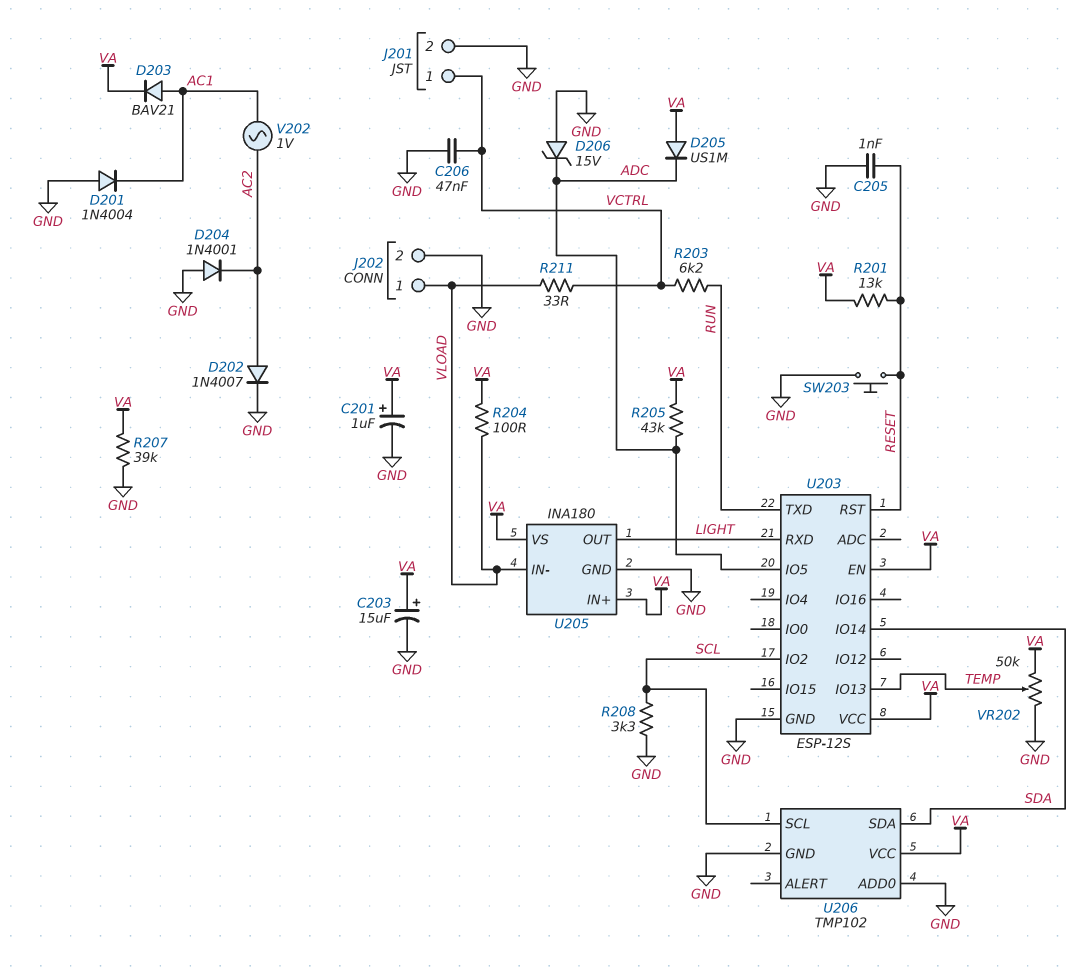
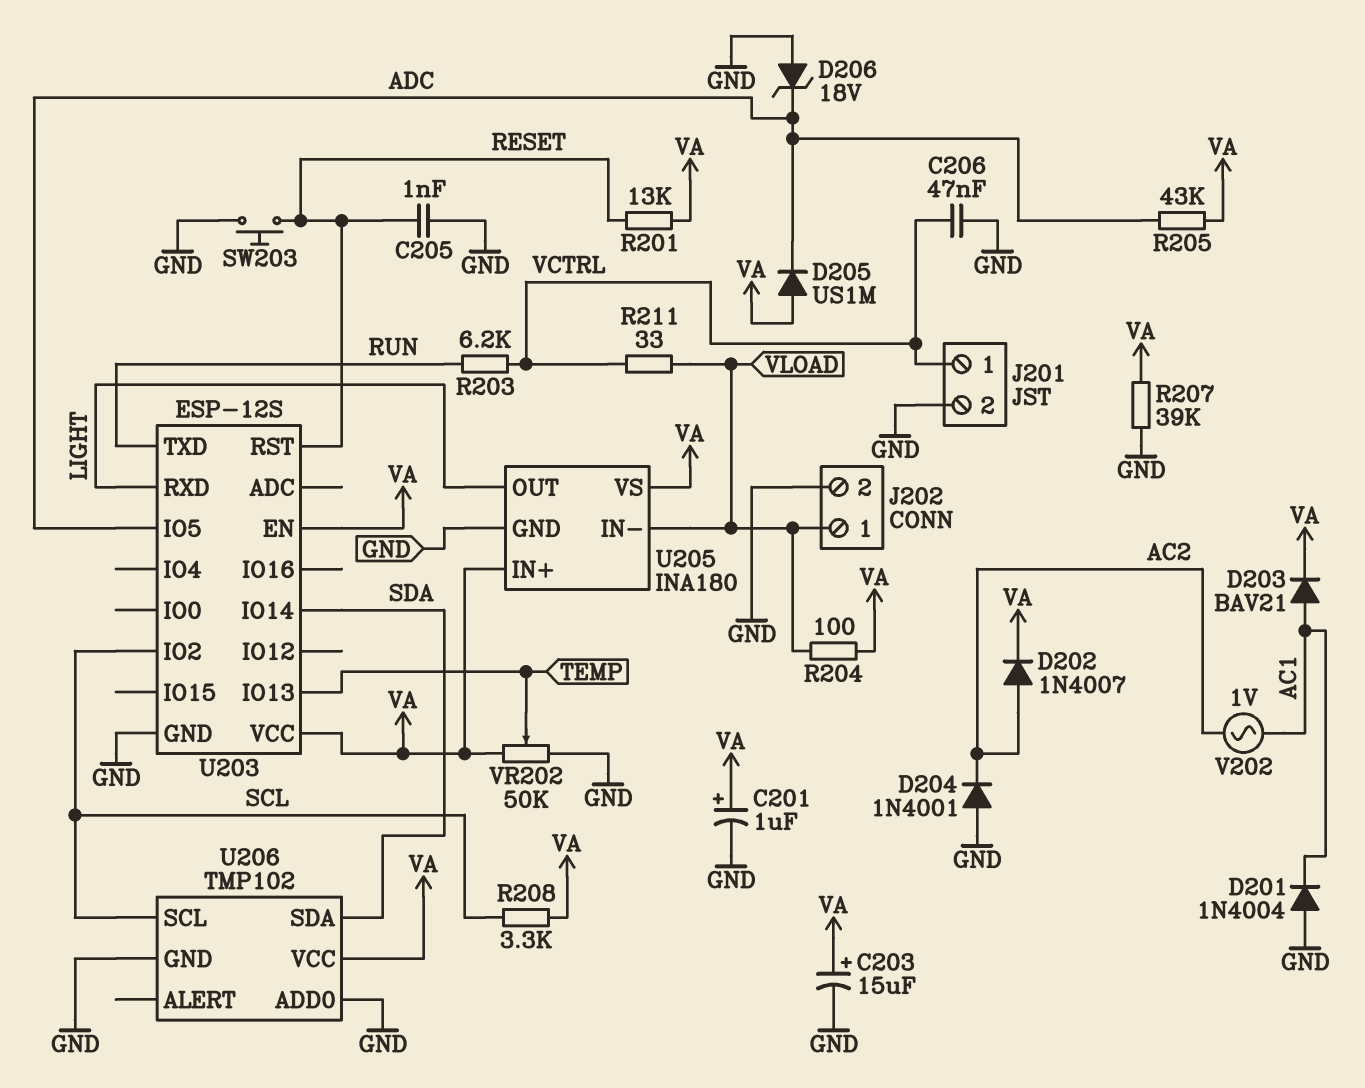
D202: diode 1N4007 (A AC2, K GND) -> diode 1N4007 (A AC2, K VA)
D206: zener 15V (A GND, K ADC) -> zener 18V (A GND, K ADC)
R208: 3.3k (GND, SCL) -> 3.3k (SCL, VA)

